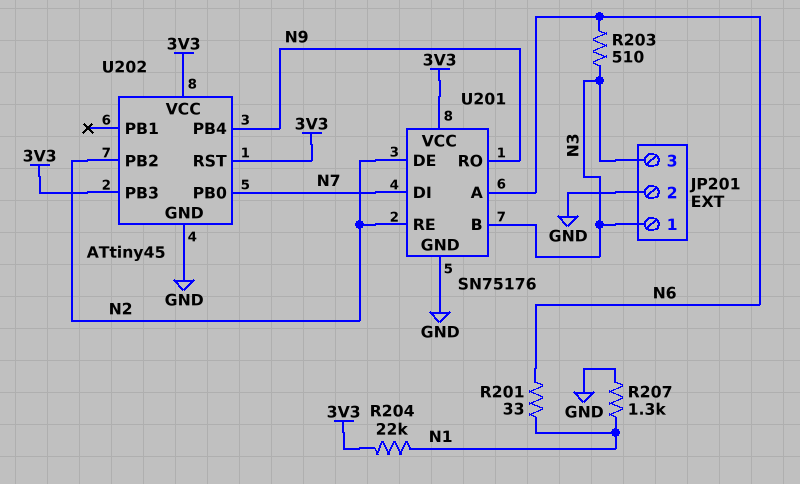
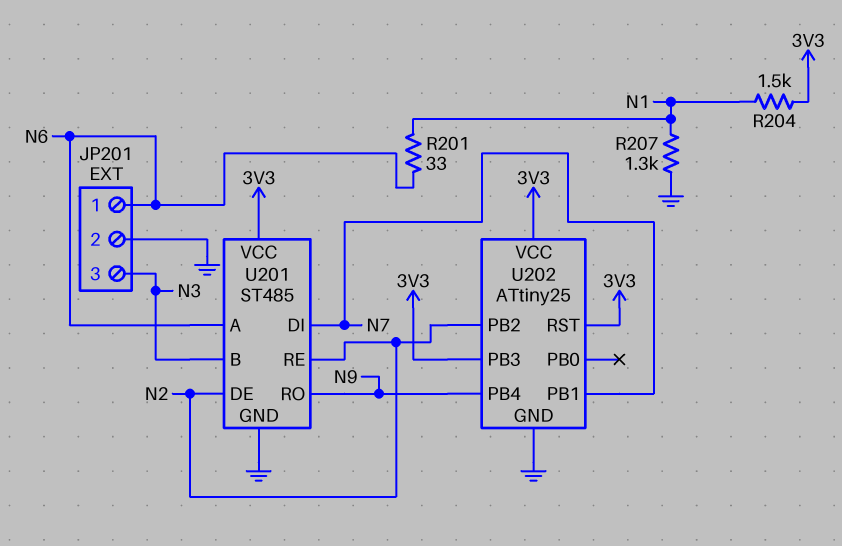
JP201 pin 1: N3 -> N6
R203: 510 (N3, N6) -> none
R204: 22k (3V3, N1) -> 1.5k (3V3, N1)
U201: SN75176 -> ST485
U202: ATtiny45 -> ATtiny25
U202 pin PB0: N7 -> none
U202 pin PB1: none -> N7

